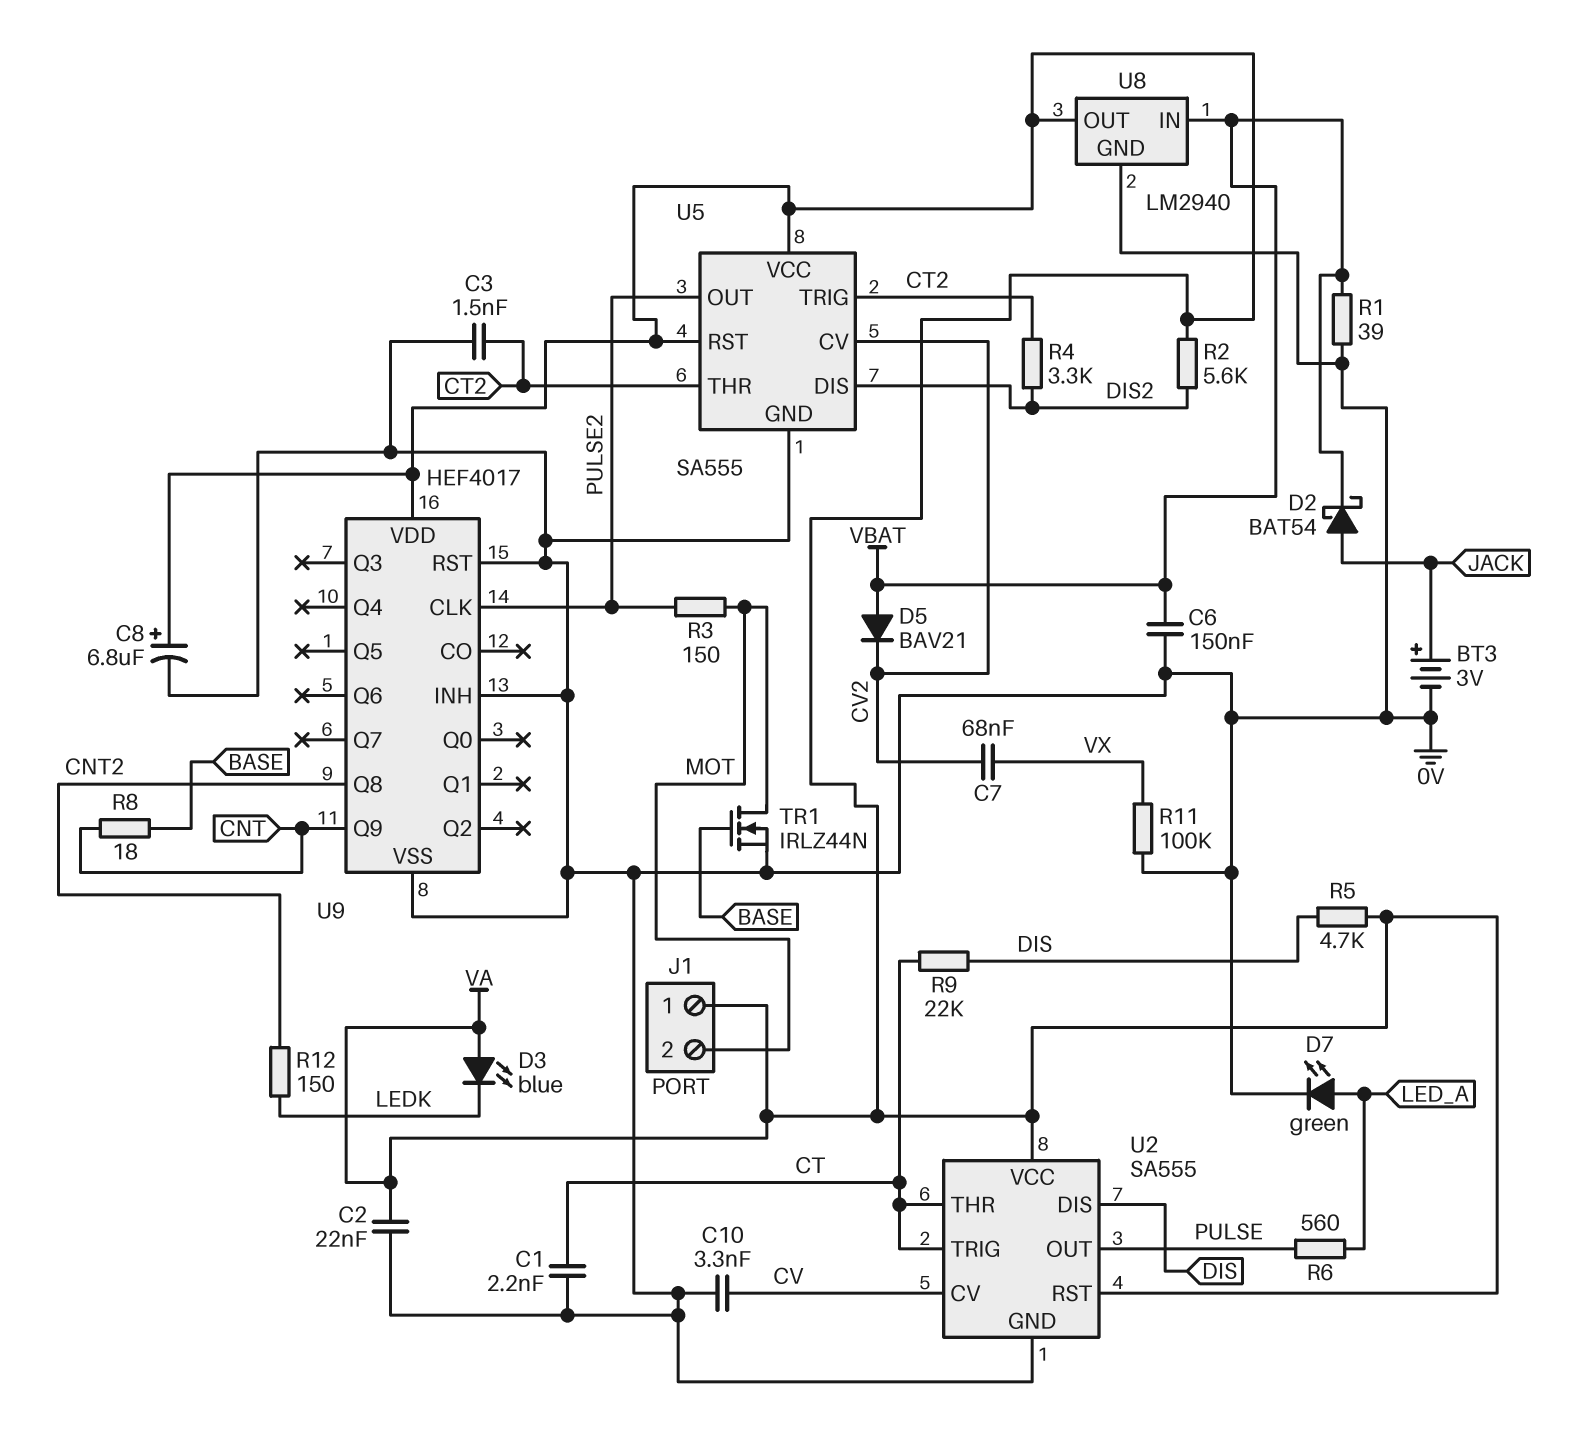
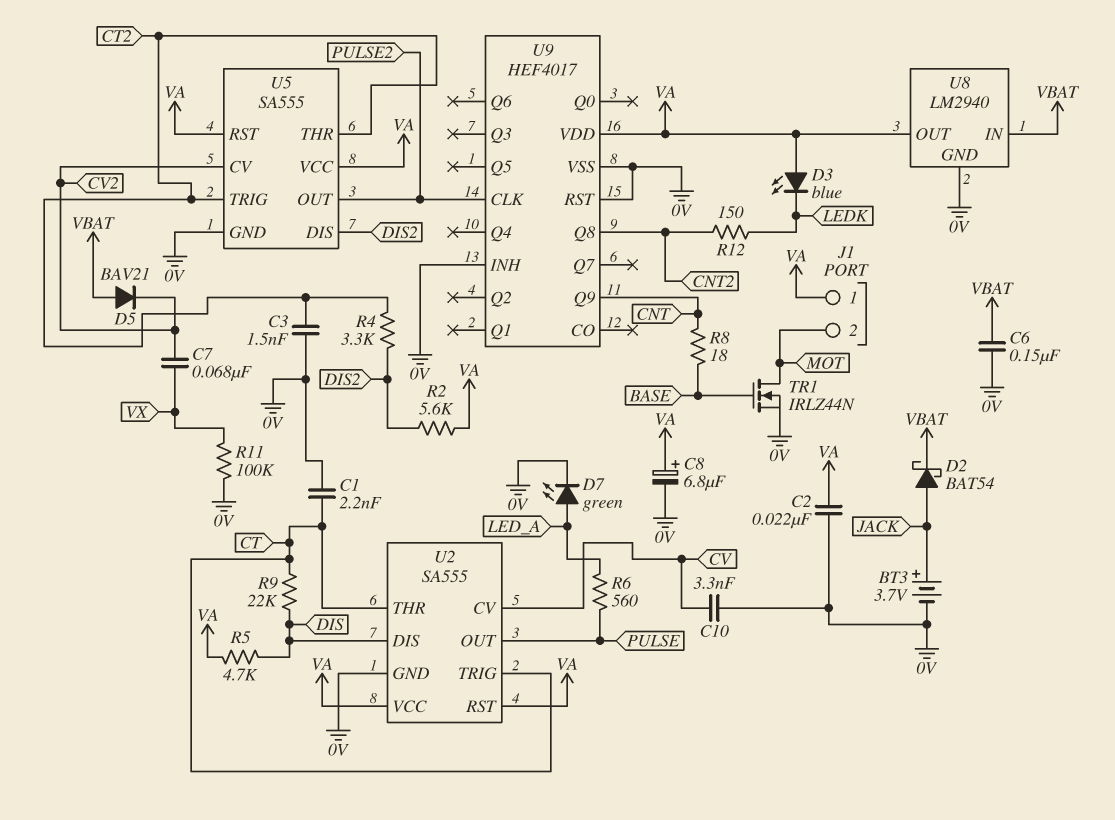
BT3: 3V (plus JACK, minus 0V) -> 3.7V (plus JACK, minus 0V)
R1: 39 (0V, VBAT) -> none
R3: 150 (MOT, PULSE2) -> none

